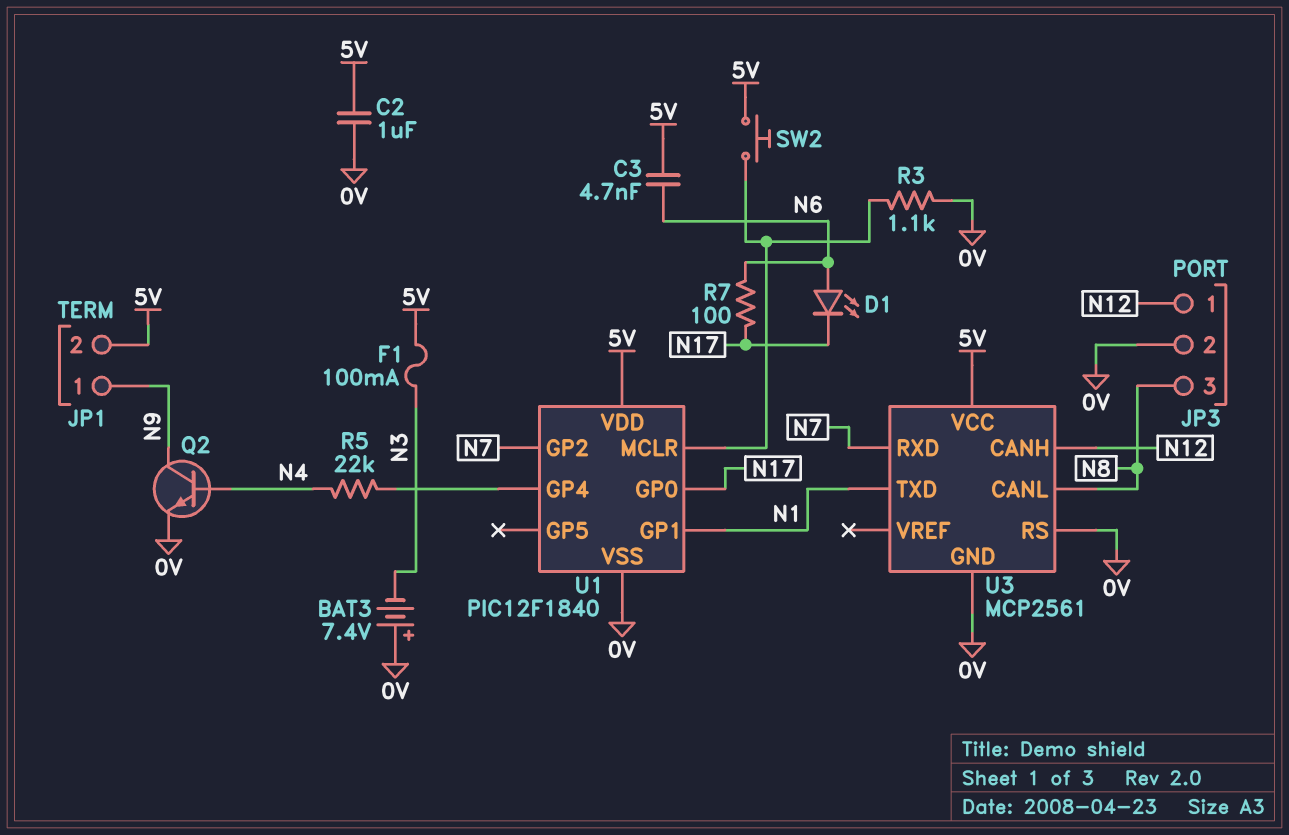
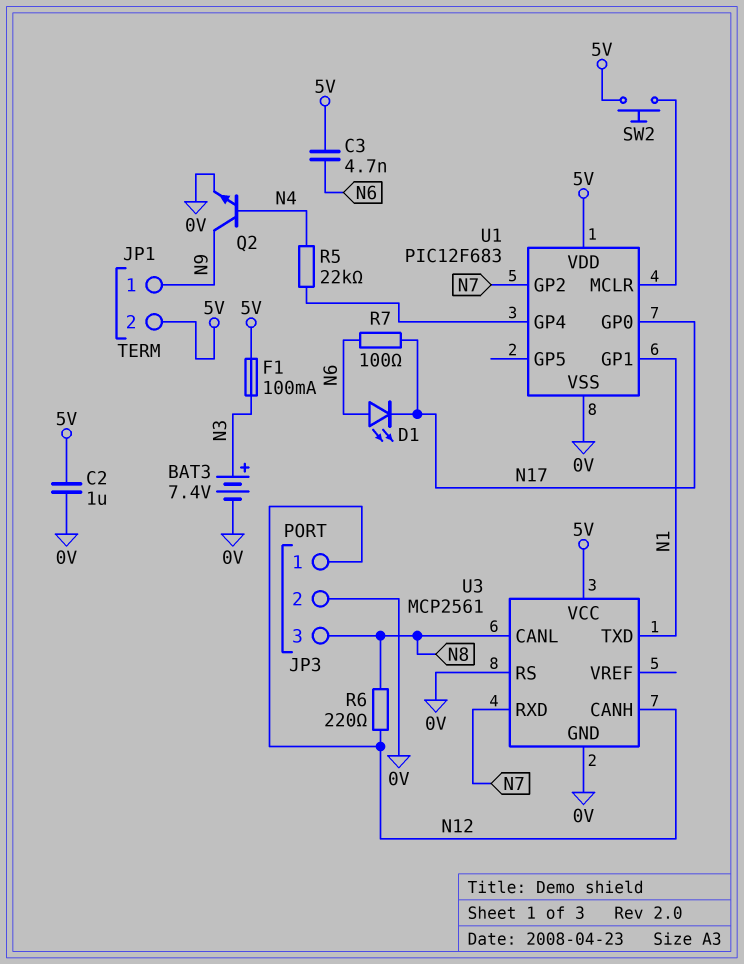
BAT3: 7.4V (plus 0V, minus N3) -> 7.4V (plus N3, minus 0V)
R3: 1.1k (0V, U1/MCLR) -> none
R6: none -> 220 (N8, N12)
U1: PIC12F1840 -> PIC12F683

